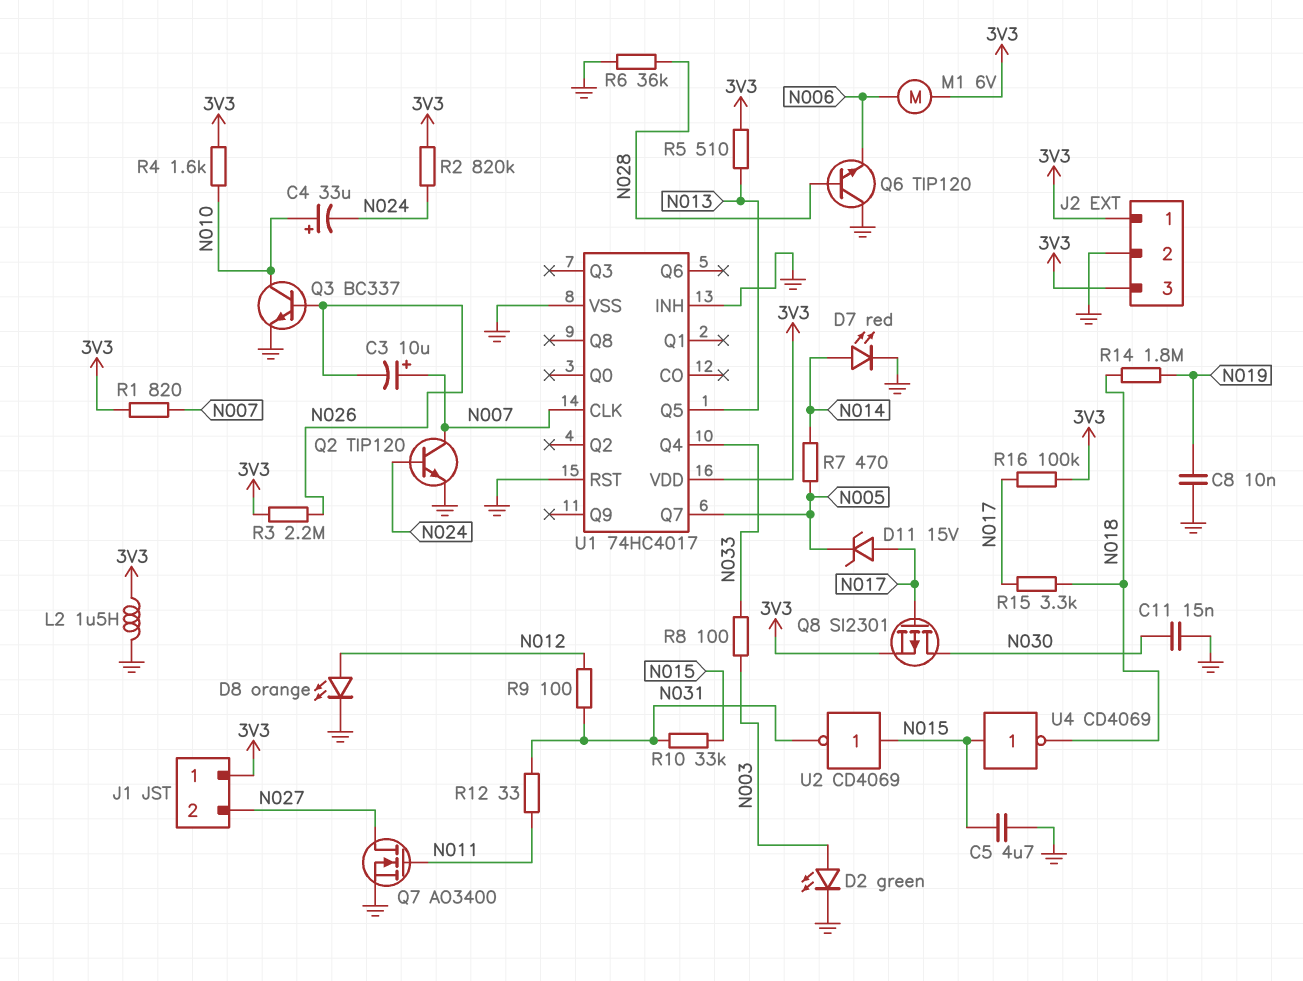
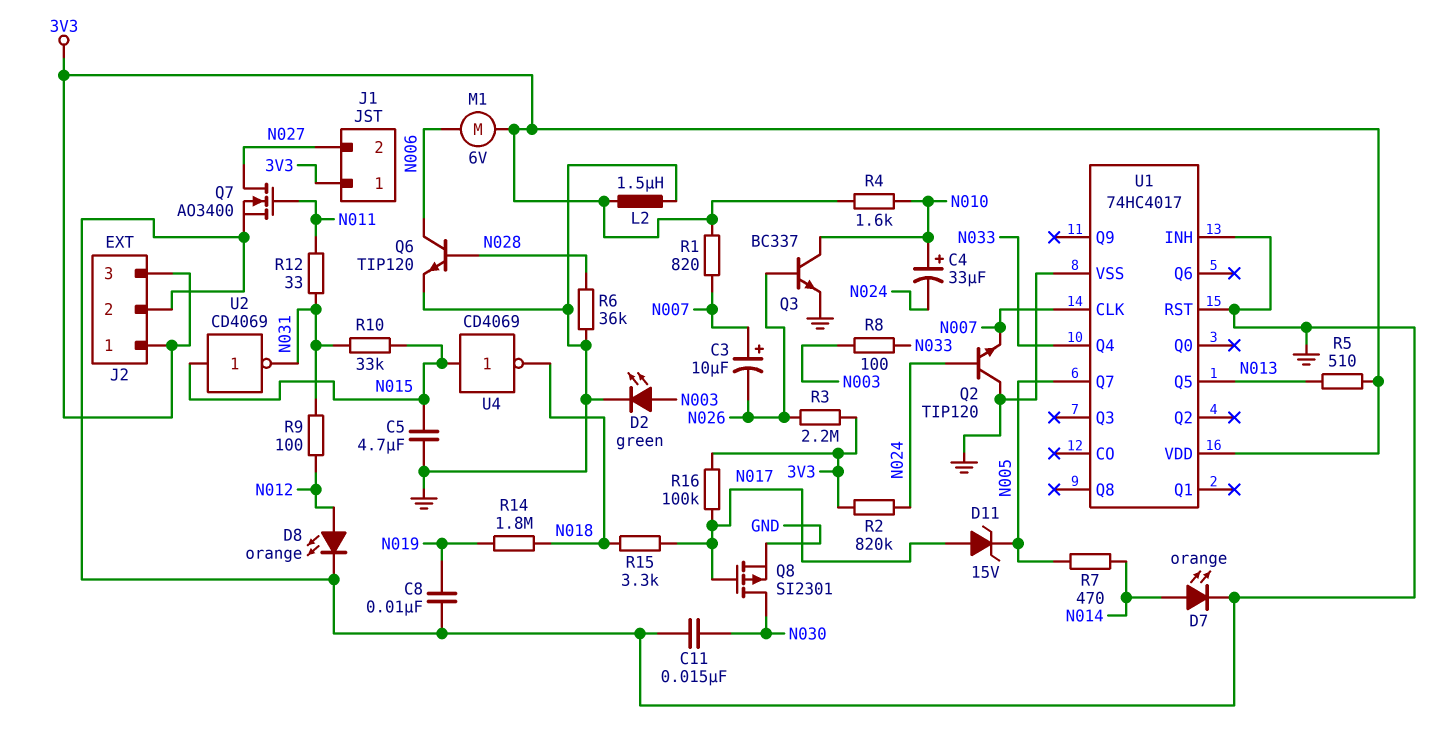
D7: LED red (A N014, K GND) -> LED orange (A N014, K GND)
Q2: NPN TIP120 (B N024, C N007, E GND) -> NPN TIP120 (B N024, C GND, E N007)
Q6: NPN TIP120 (B N028, C GND, E N006) -> NPN TIP120 (B N028, C N006, E GND)
Q8: PMOS SI2301 (G N017, D N030, S 3V3) -> PMOS SI2301 (G N017, D N030, S GND)

